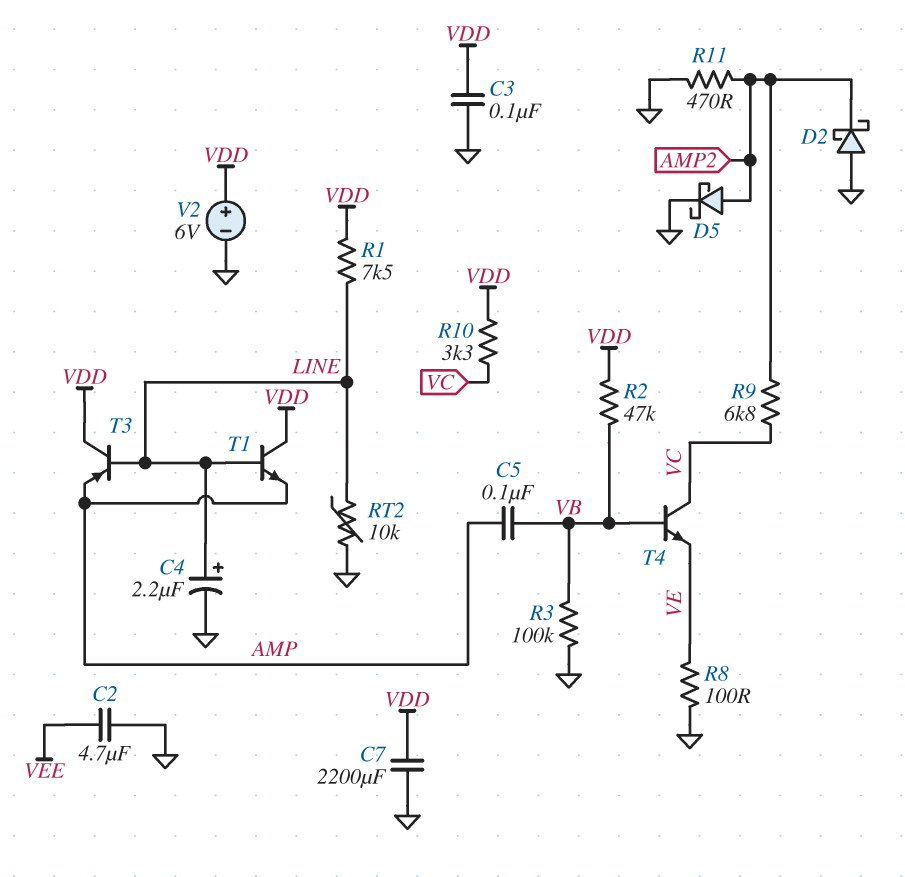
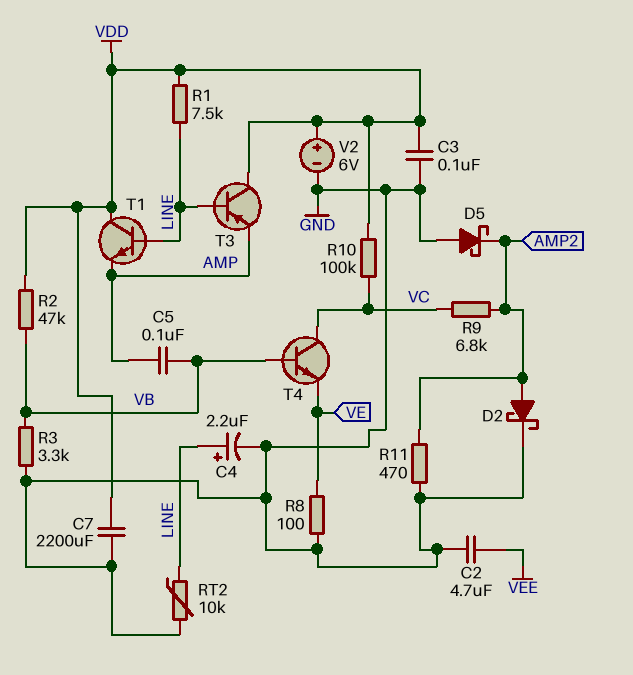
D2: schottky (A GND, K AMP2) -> schottky (A AMP2, K GND)
D5: schottky (A AMP2, K GND) -> schottky (A GND, K AMP2)
R3: 100k (GND, VB) -> 3.3k (GND, VB)
R10: 3.3k (VC, VDD) -> 100k (VC, VDD)

